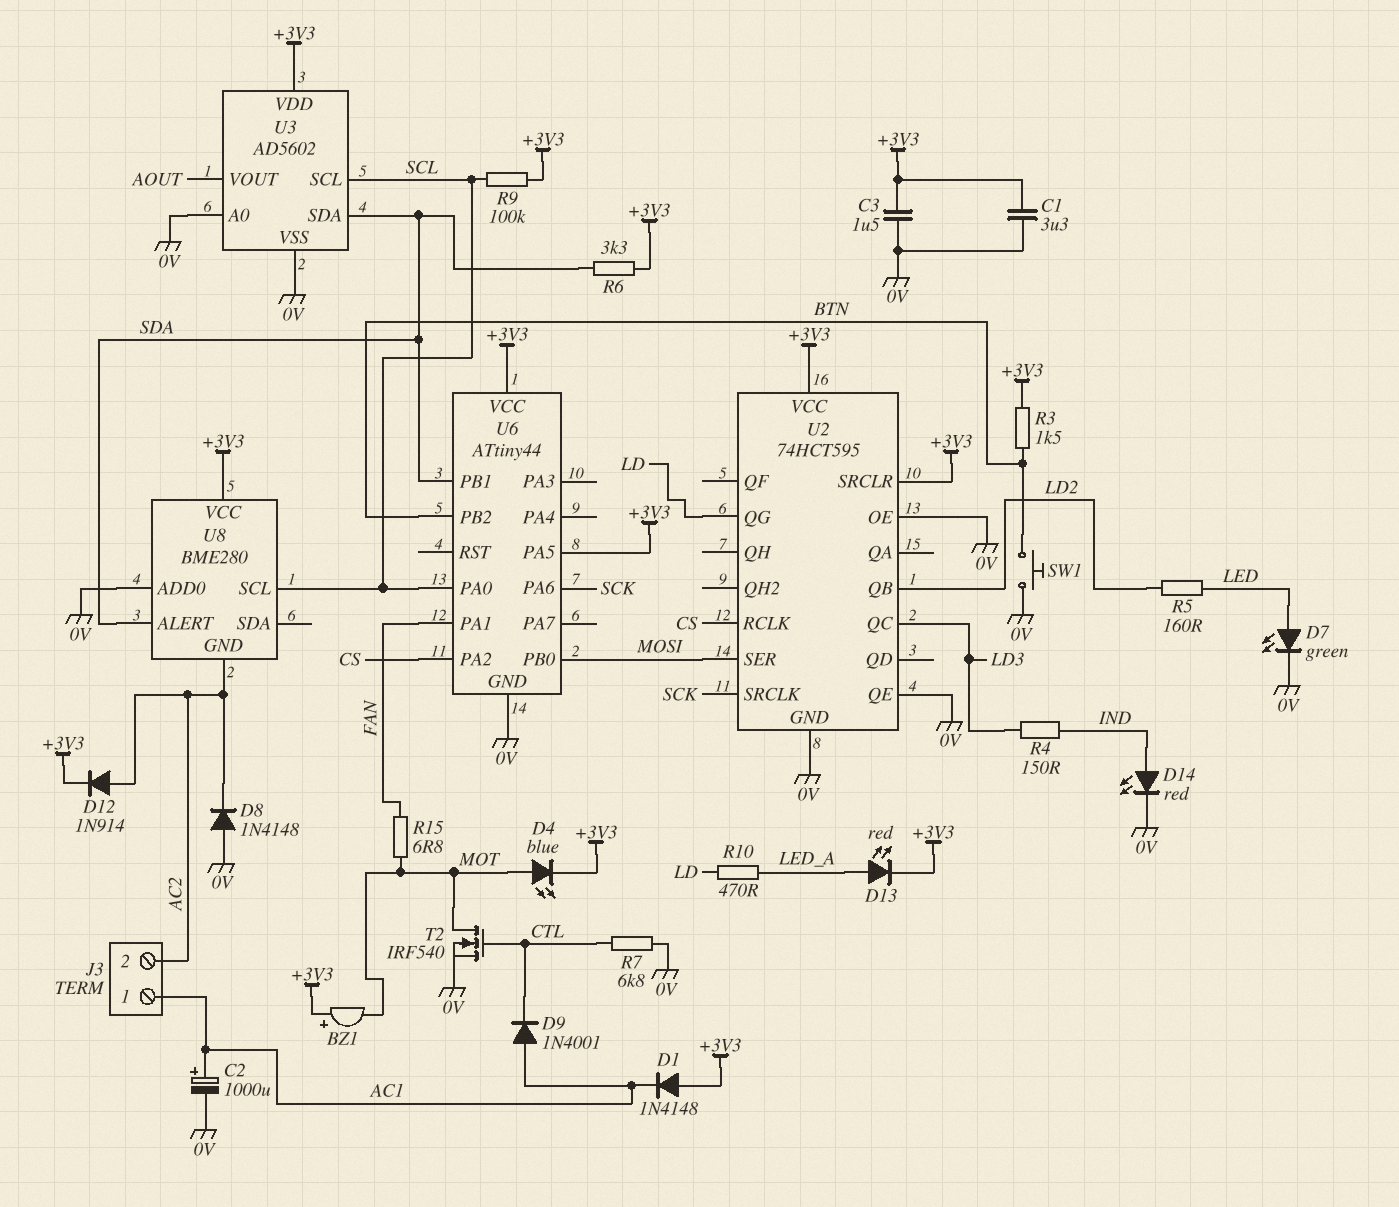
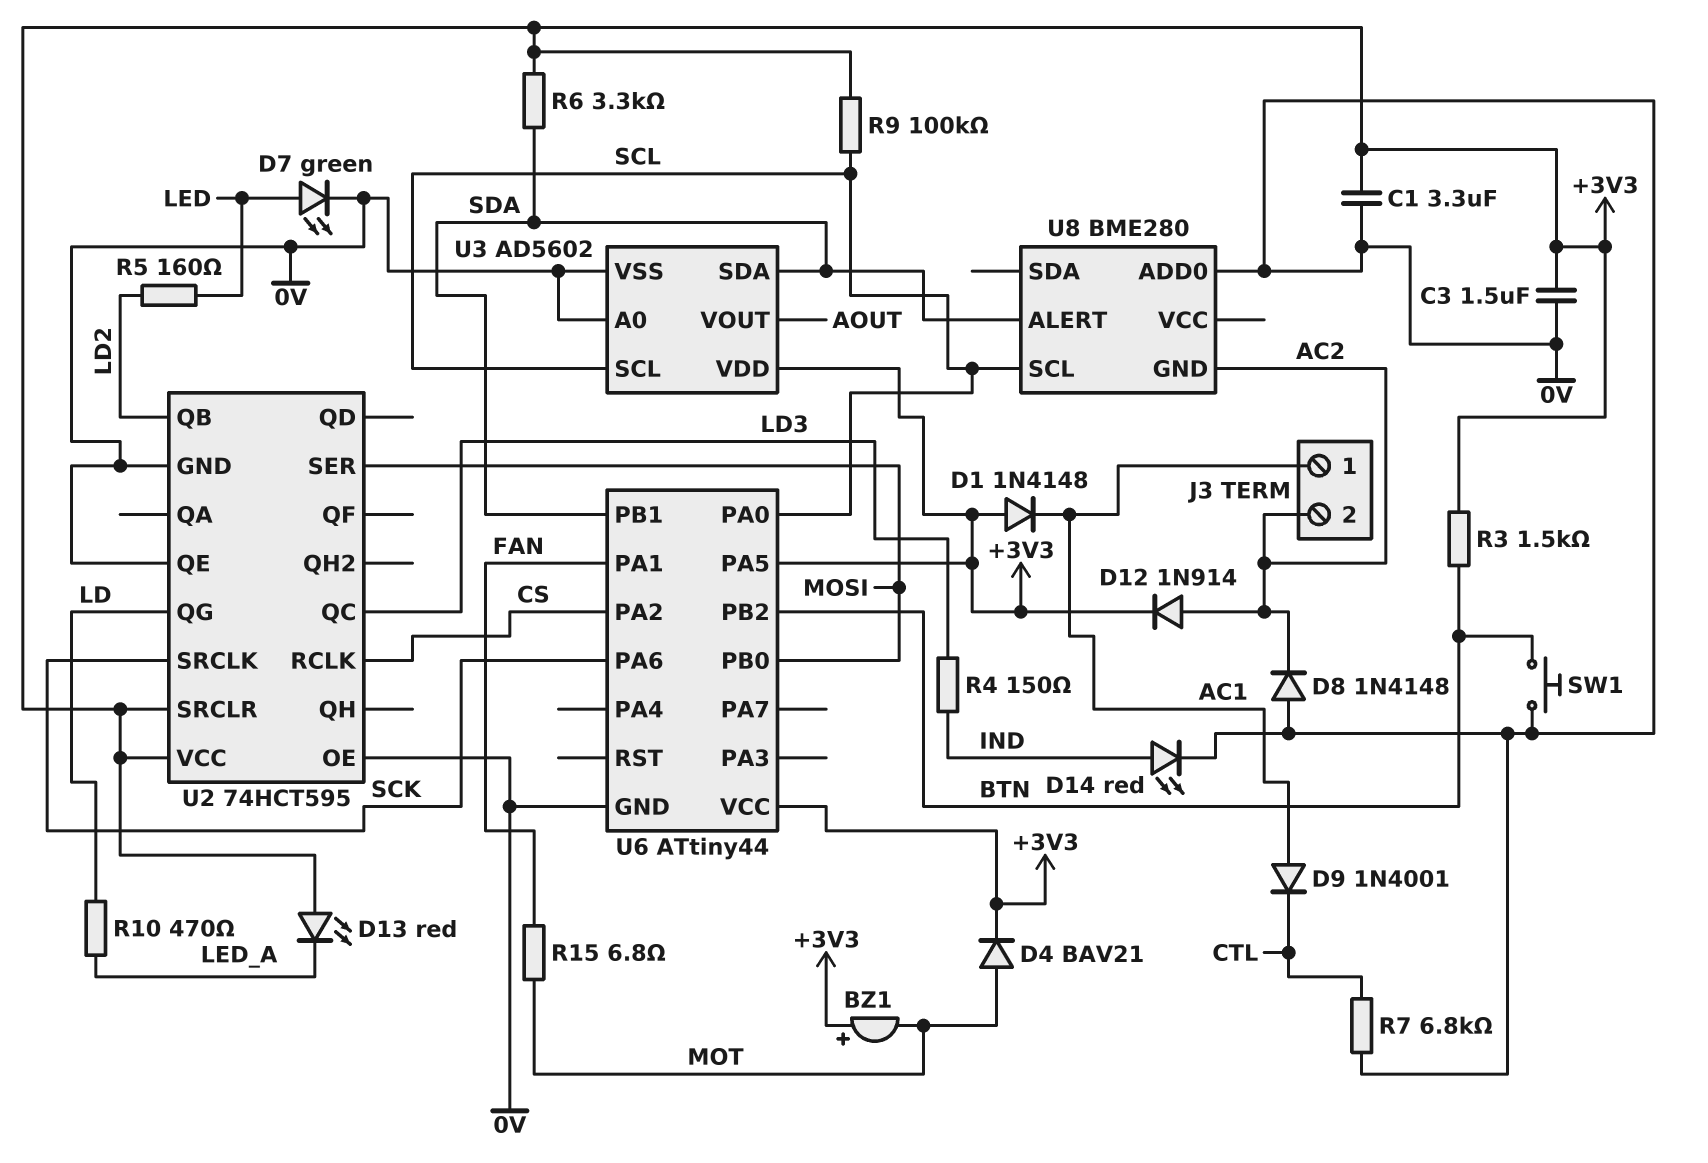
C2: 1000uF (plus AC1, minus 0V) -> none
D4: LED blue (A MOT, K +3V3) -> diode BAV21 (A MOT, K +3V3)
D13: LED red (A LED_A, K +3V3) -> LED red (A +3V3, K LED_A)
T2: NMOS IRF540 (G CTL, D MOT, S 0V) -> none
U8 pin VCC: +3V3 -> none

